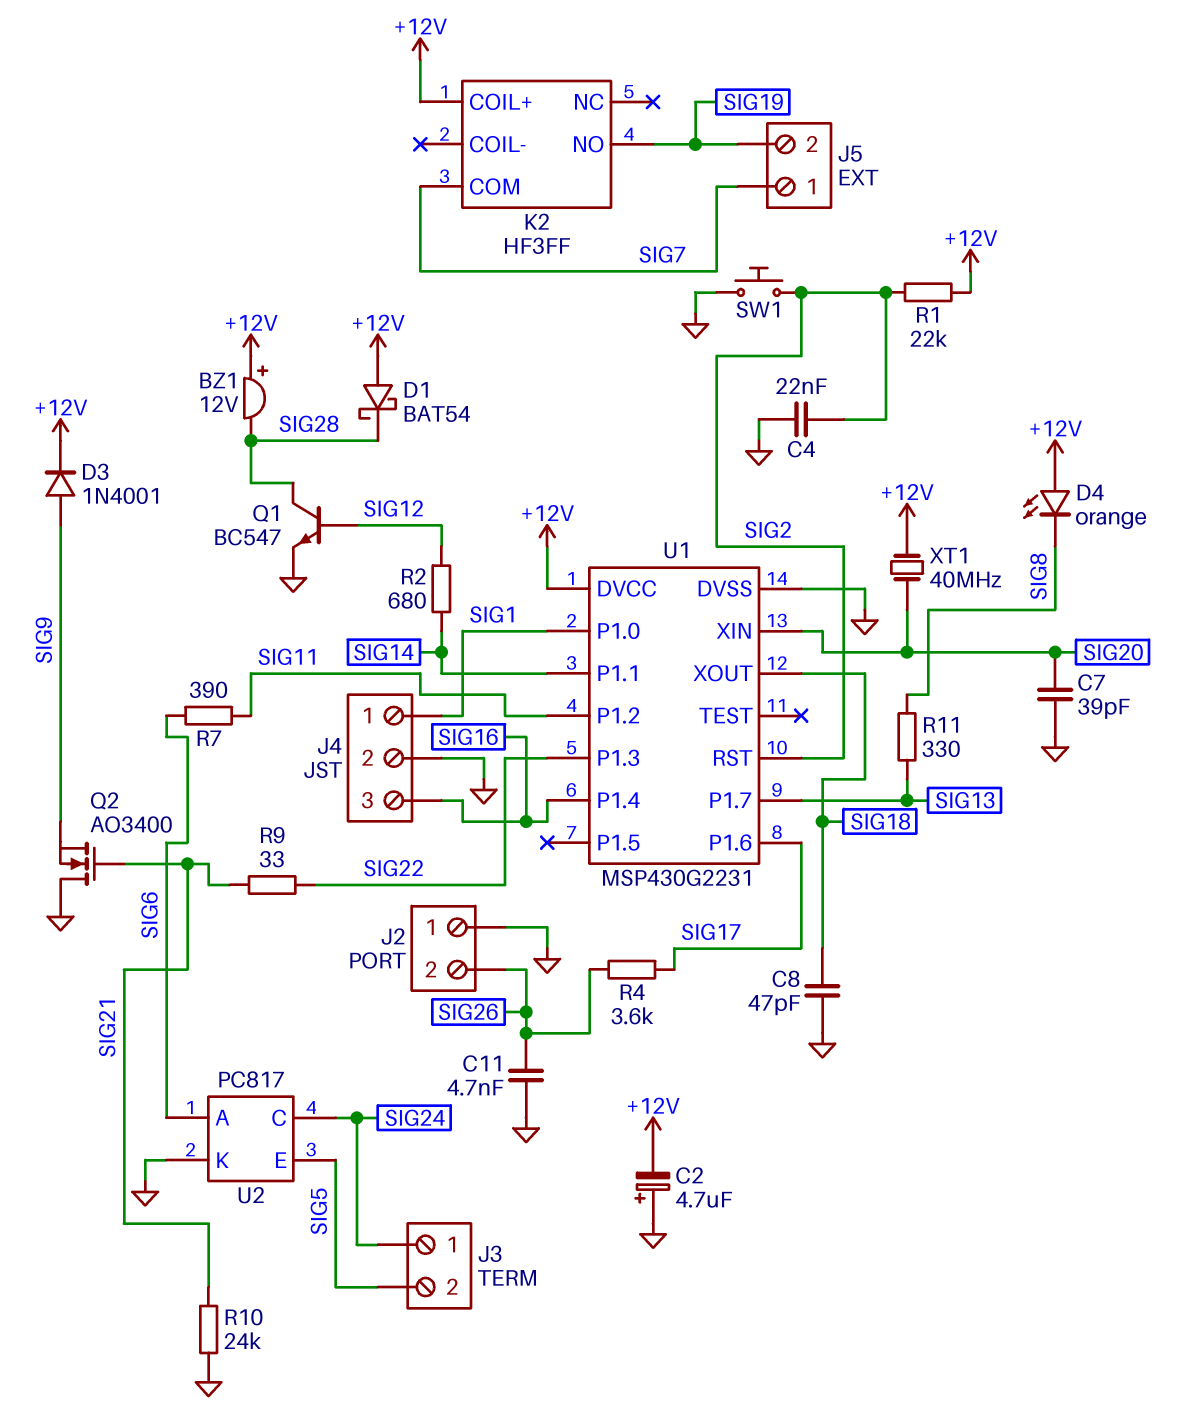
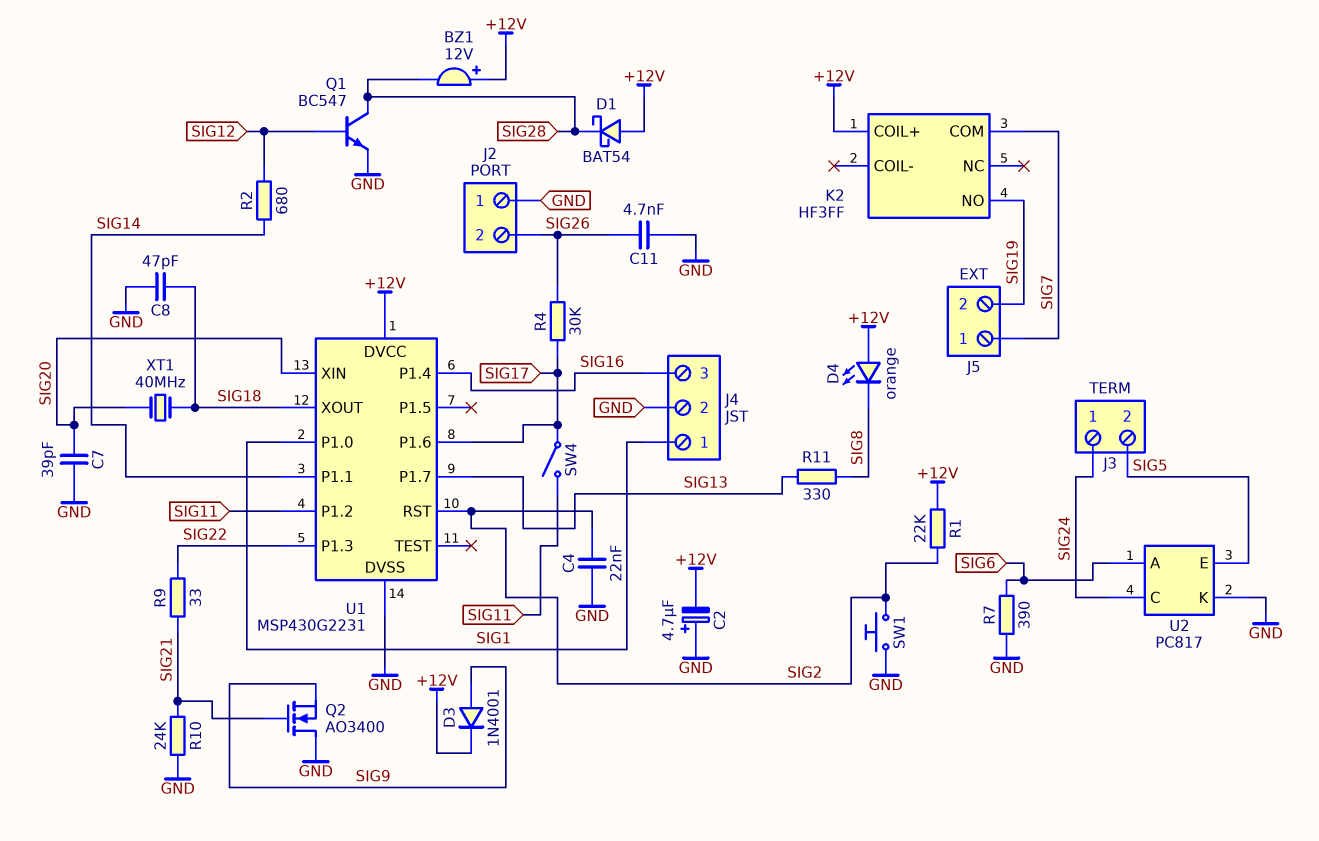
R4: 3.6k (SIG17, SIG26) -> 30k (SIG17, SIG26)
R7: 390 (SIG6, SIG11) -> 390 (GND, SIG6)
SW4: none -> switch (SIG11, SIG17)
XT1: 40MHz (+12V, SIG20) -> 40MHz (SIG18, SIG20)

